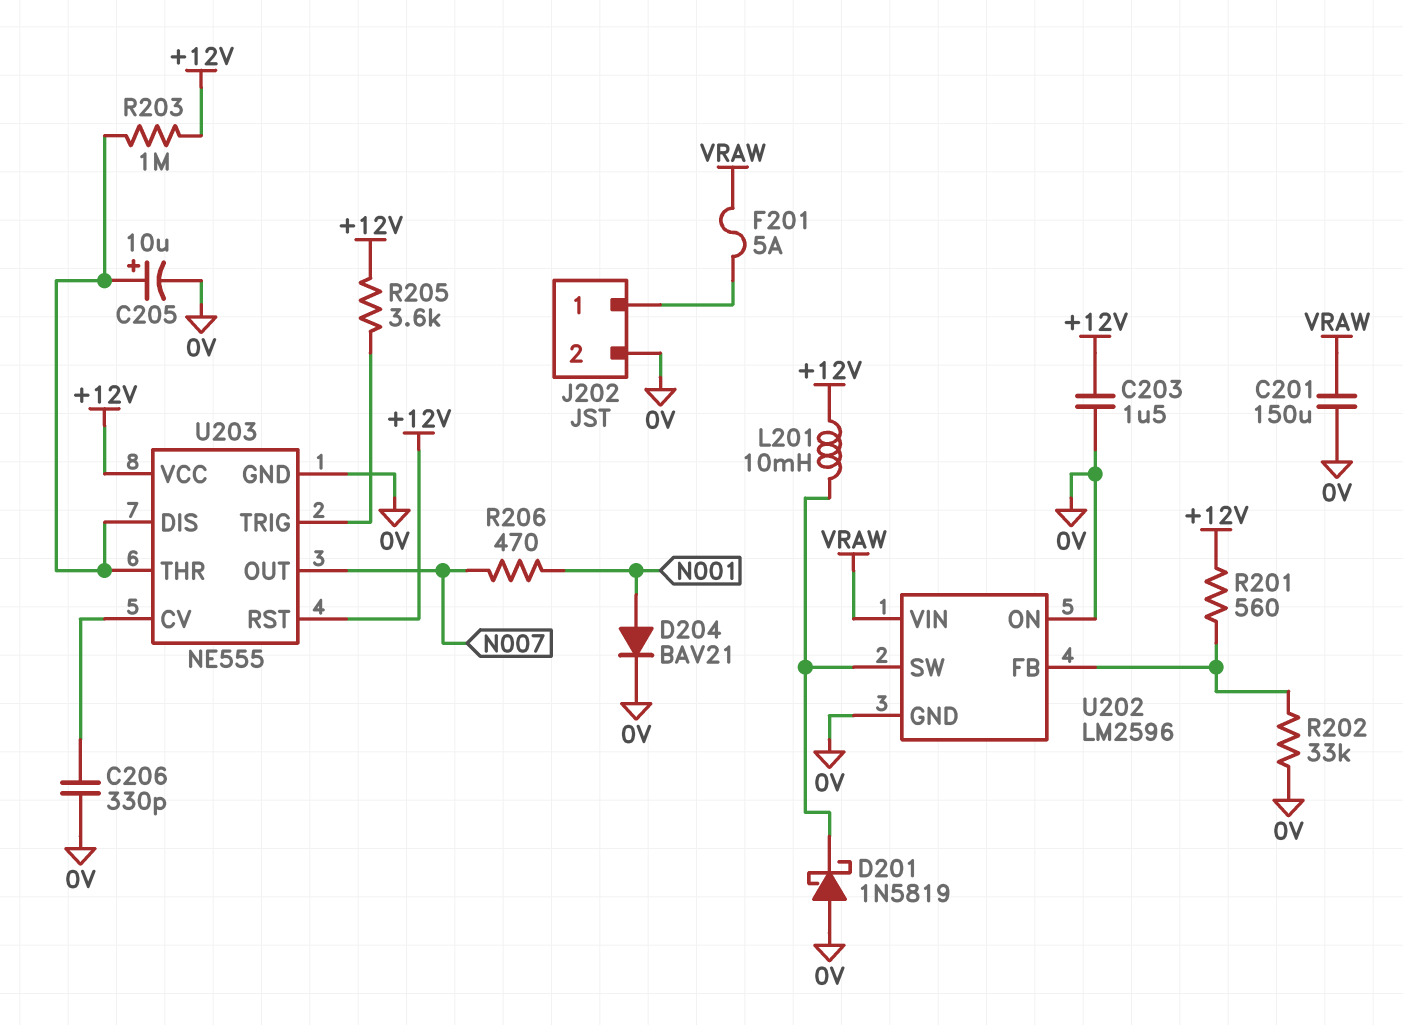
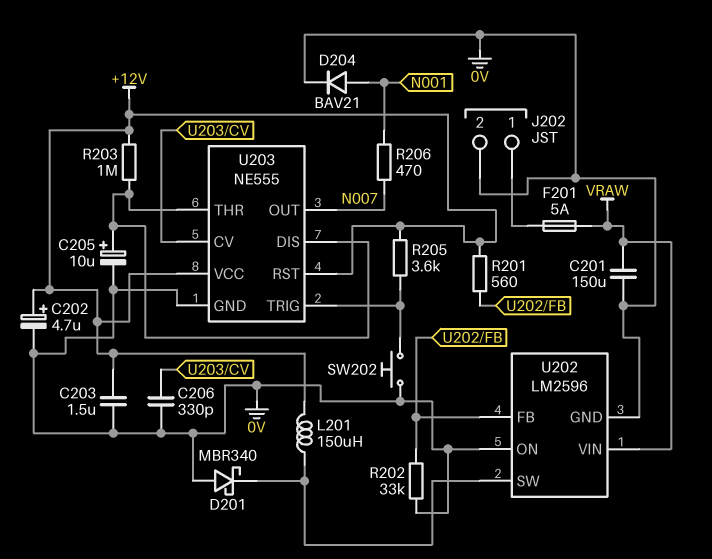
C202: none -> 4.7uF (plus +12V, minus 0V)
D201: schottky 1N5819 (A 0V, K U202/SW) -> schottky MBR340 (A 0V, K U202/SW)
L201: 10mH (+12V, U202/SW) -> 150uH (+12V, U202/SW)
SW202: none -> button (0V, U203/TRIG)

